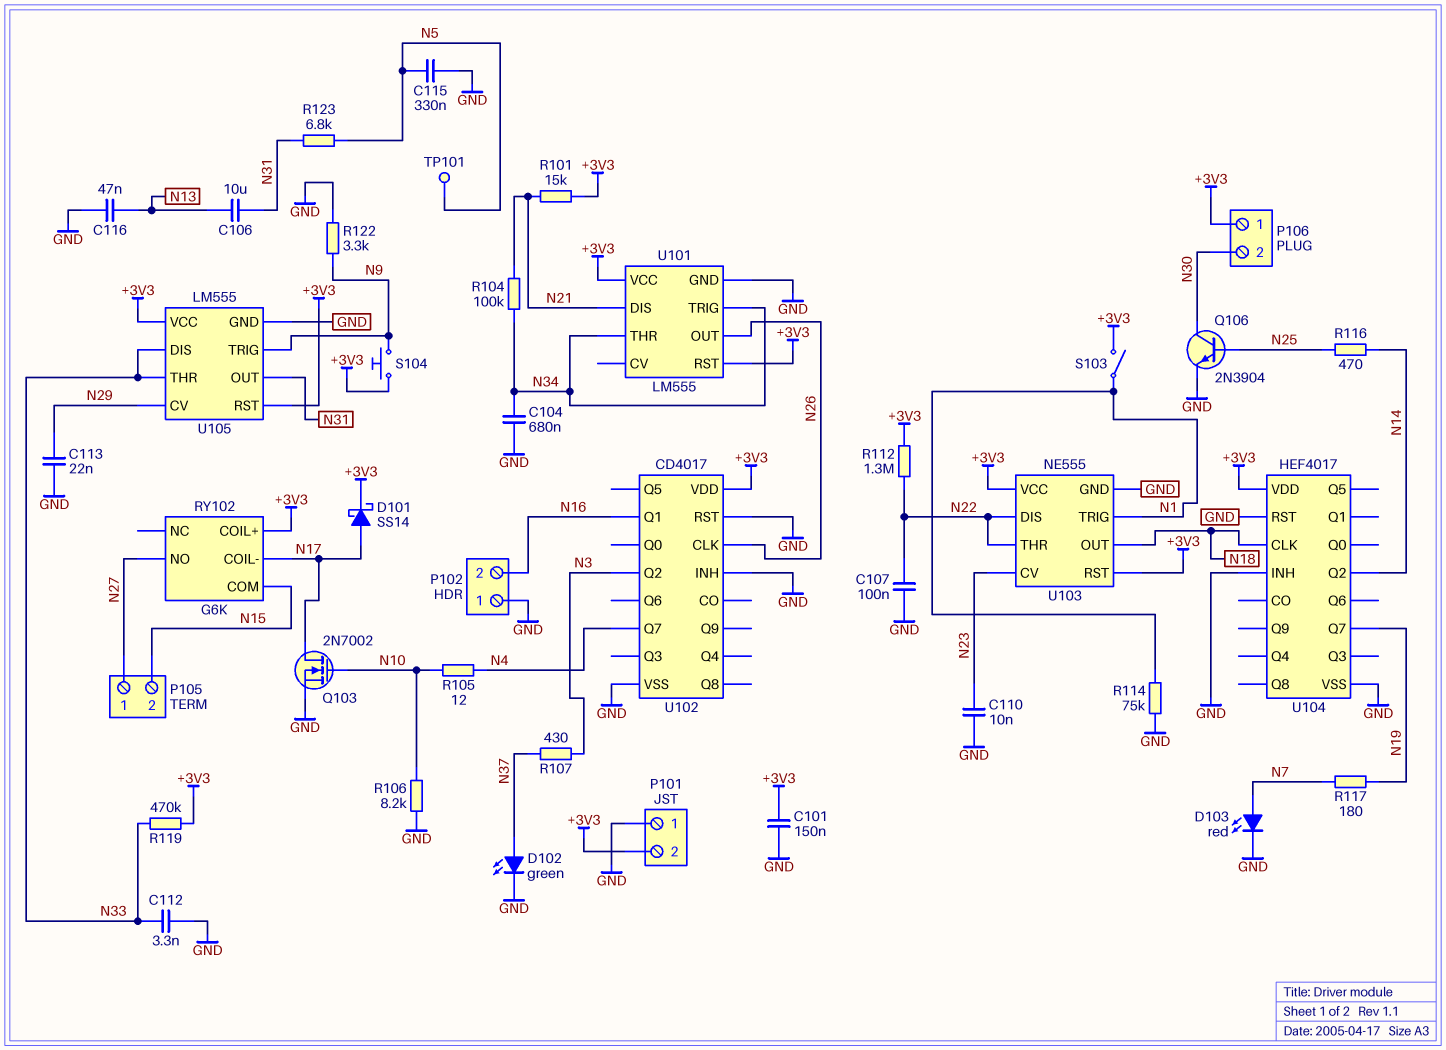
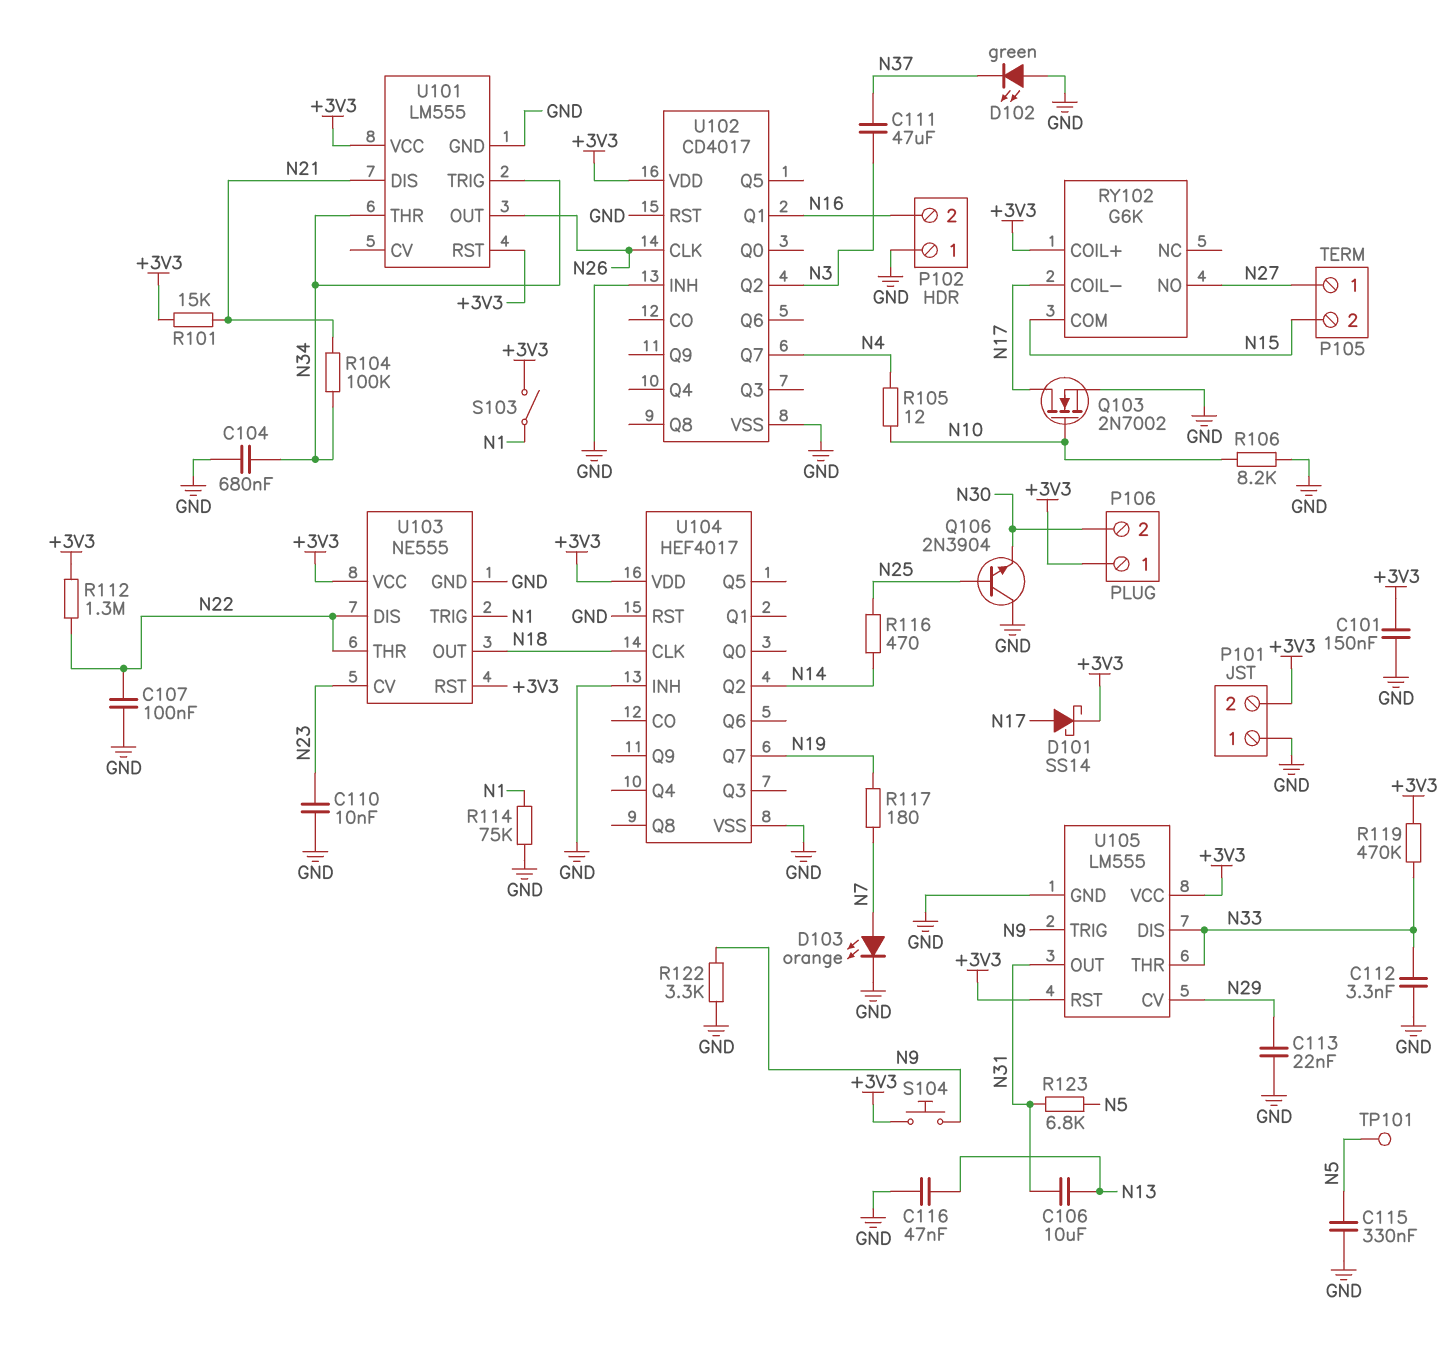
C111: none -> 47uF (N3, N37)
D102: LED green (A N37, K GND) -> LED green (A GND, K N37)
D103: LED red (A N7, K GND) -> LED orange (A N7, K GND)
Q106: NPN 2N3904 (B N25, C N30, E GND) -> NPN 2N3904 (B N25, C GND, E N30)
R107: 430 (N3, N37) -> none

